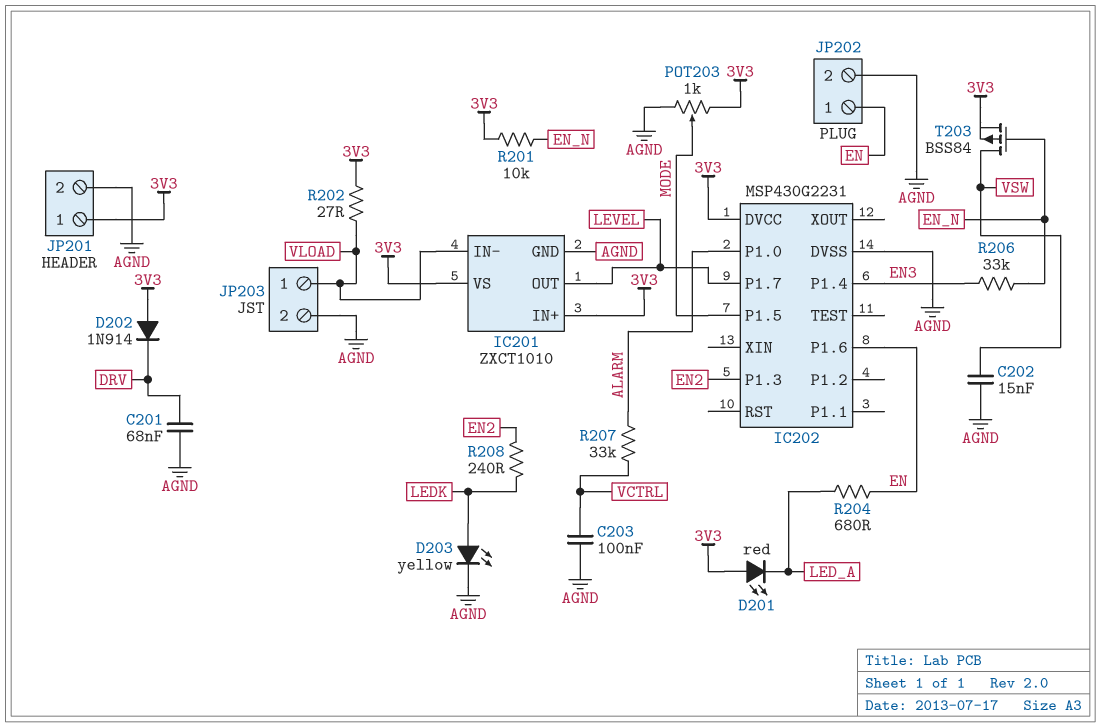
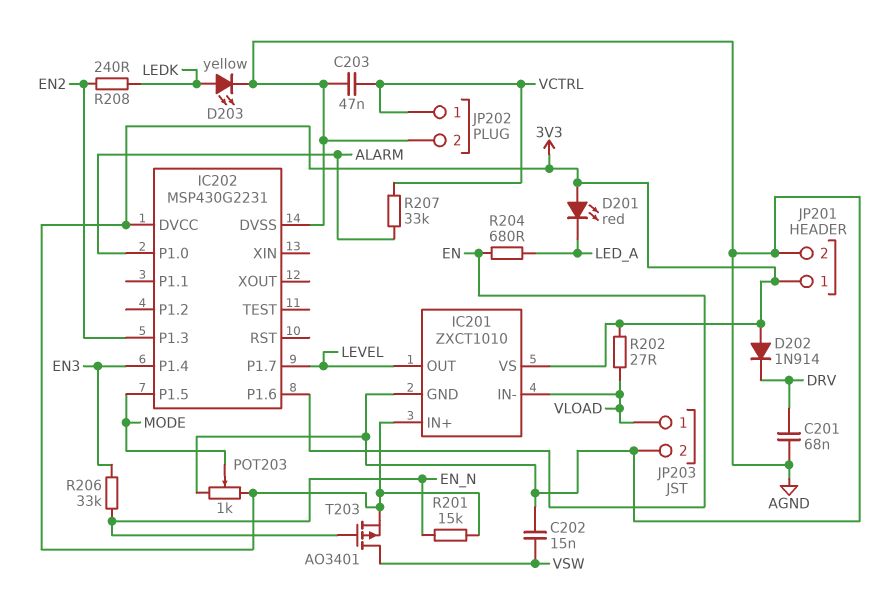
C203: 100nF (AGND, VCTRL) -> 47nF (AGND, VCTRL)
JP202 pin 1: EN -> VCTRL
R201: 10k (3V3, EN_N) -> 15k (3V3, EN_N)
T203: PMOS BSS84 (G EN_N, D VSW, S 3V3) -> PMOS AO3401 (G EN_N, D VSW, S 3V3)

